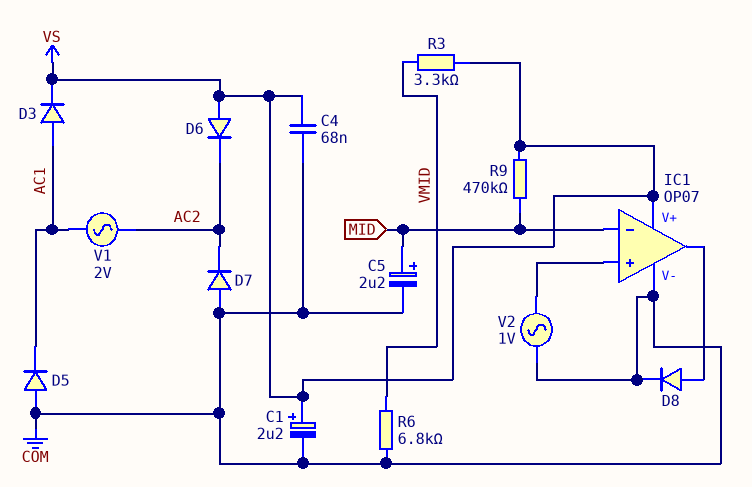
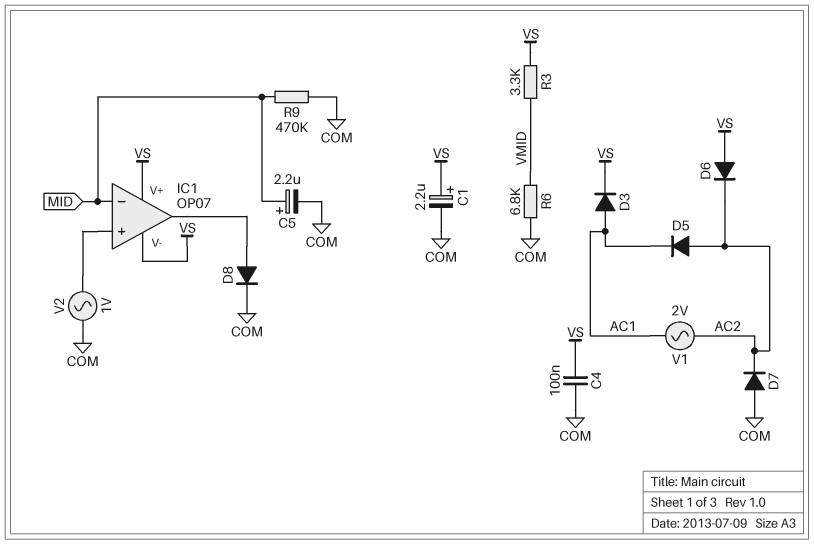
C4: 68nF (COM, VS) -> 100nF (COM, VS)
D5: diode (A COM, K AC1) -> diode (A AC2, K AC1)
IC1 pin V-: COM -> VS
R9: 470k (MID, VS) -> 470k (COM, MID)

